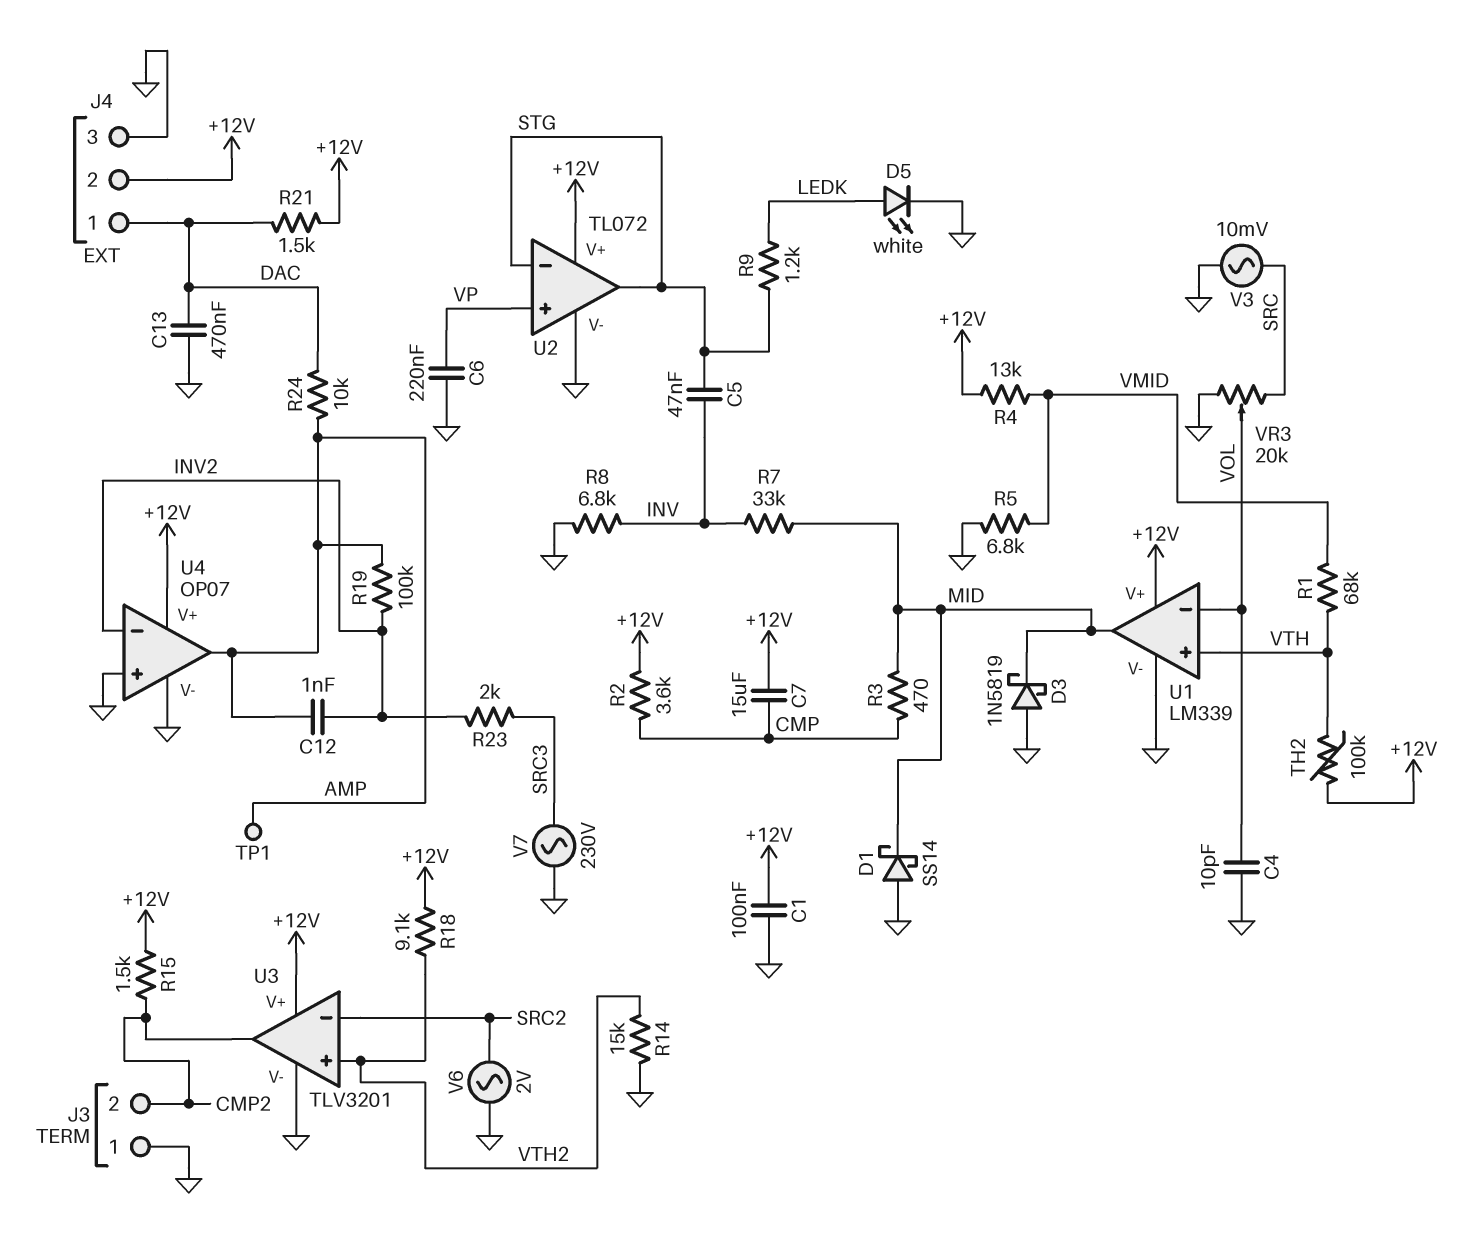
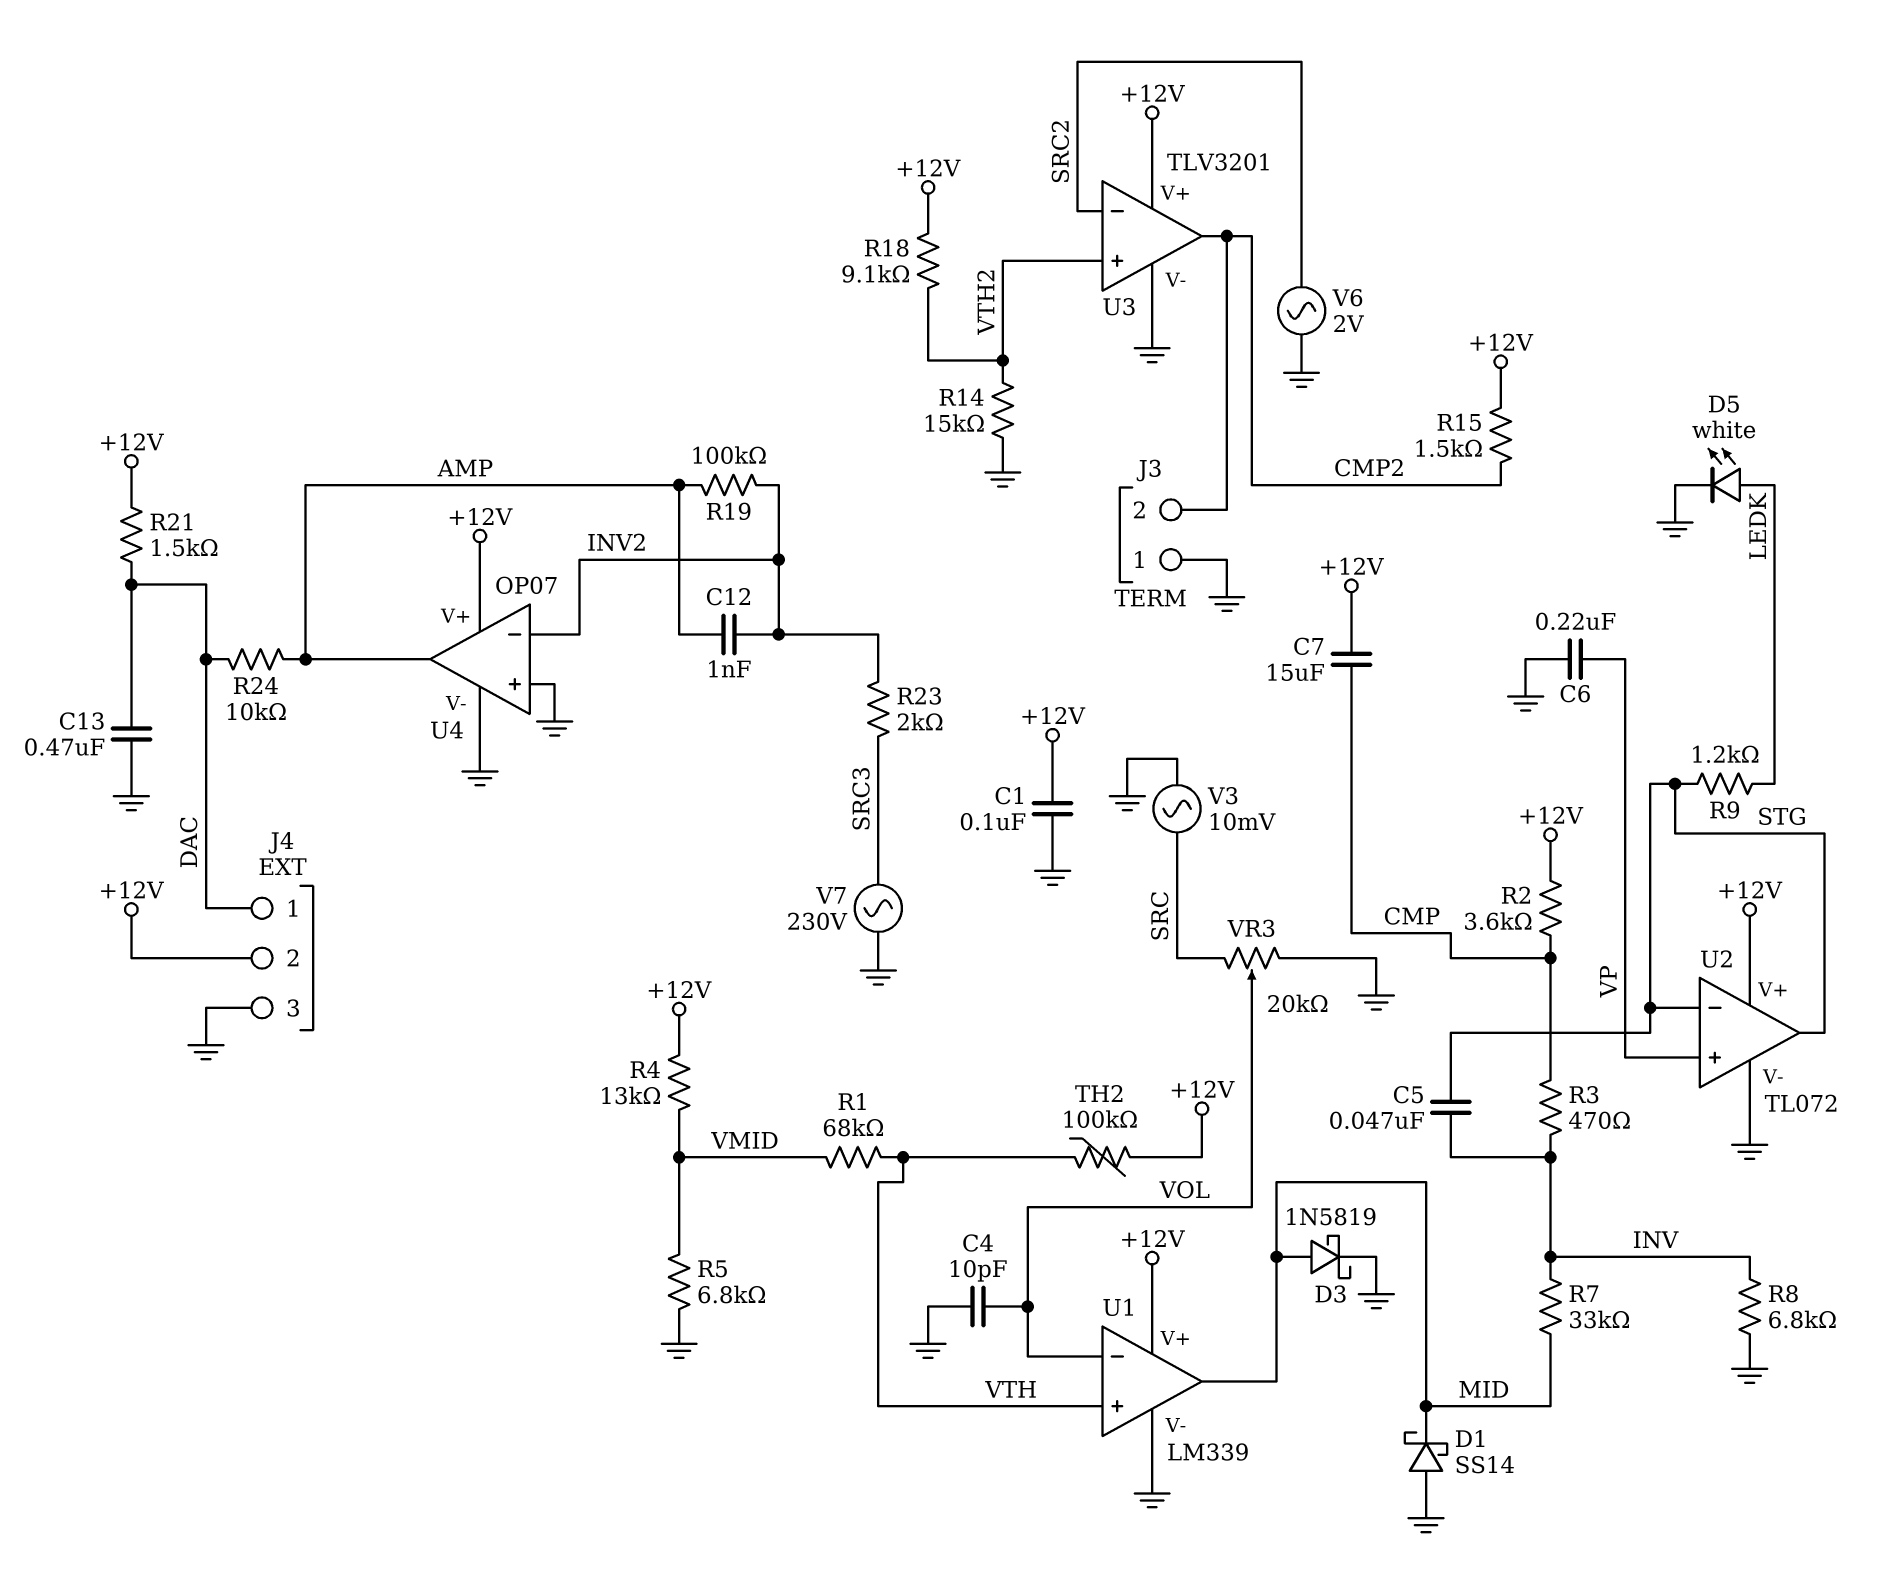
D3: schottky 1N5819 (A GND, K MID) -> schottky 1N5819 (A MID, K GND)
R3: 470 (CMP, MID) -> 470 (CMP, INV)
TP1: test point (AMP) -> none

